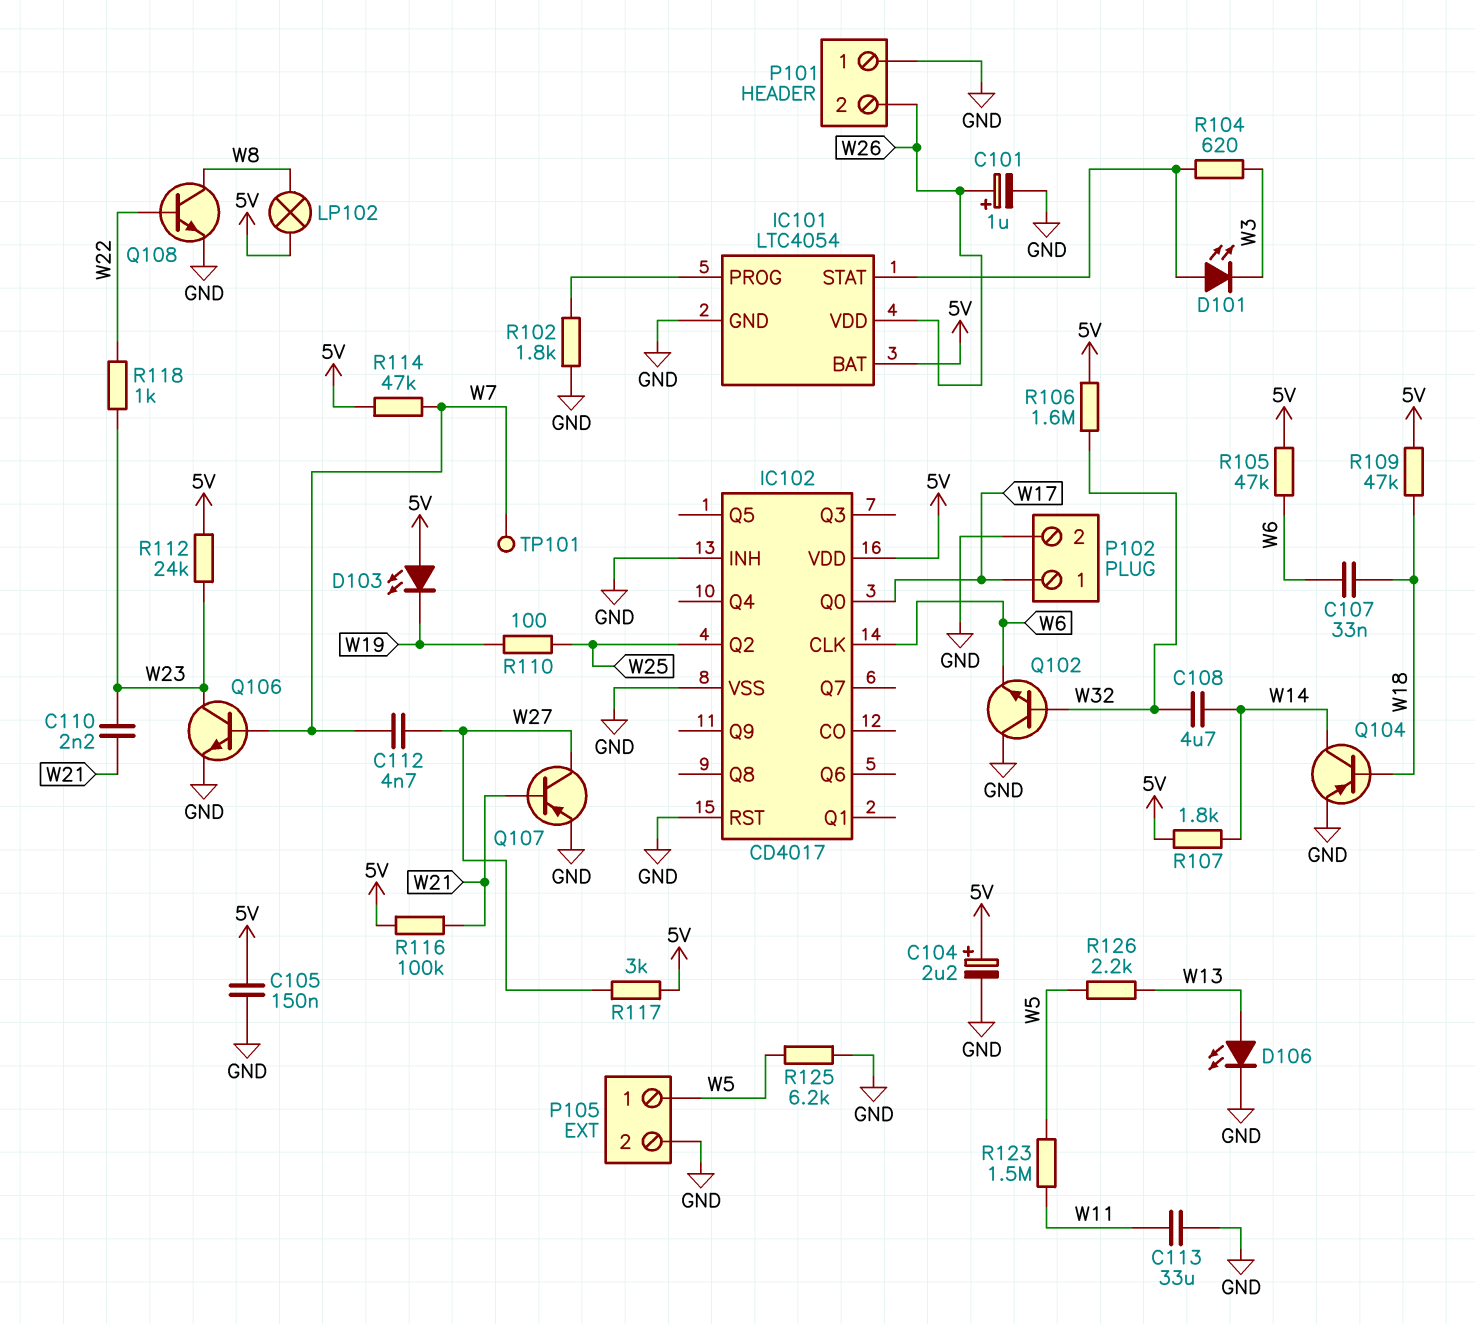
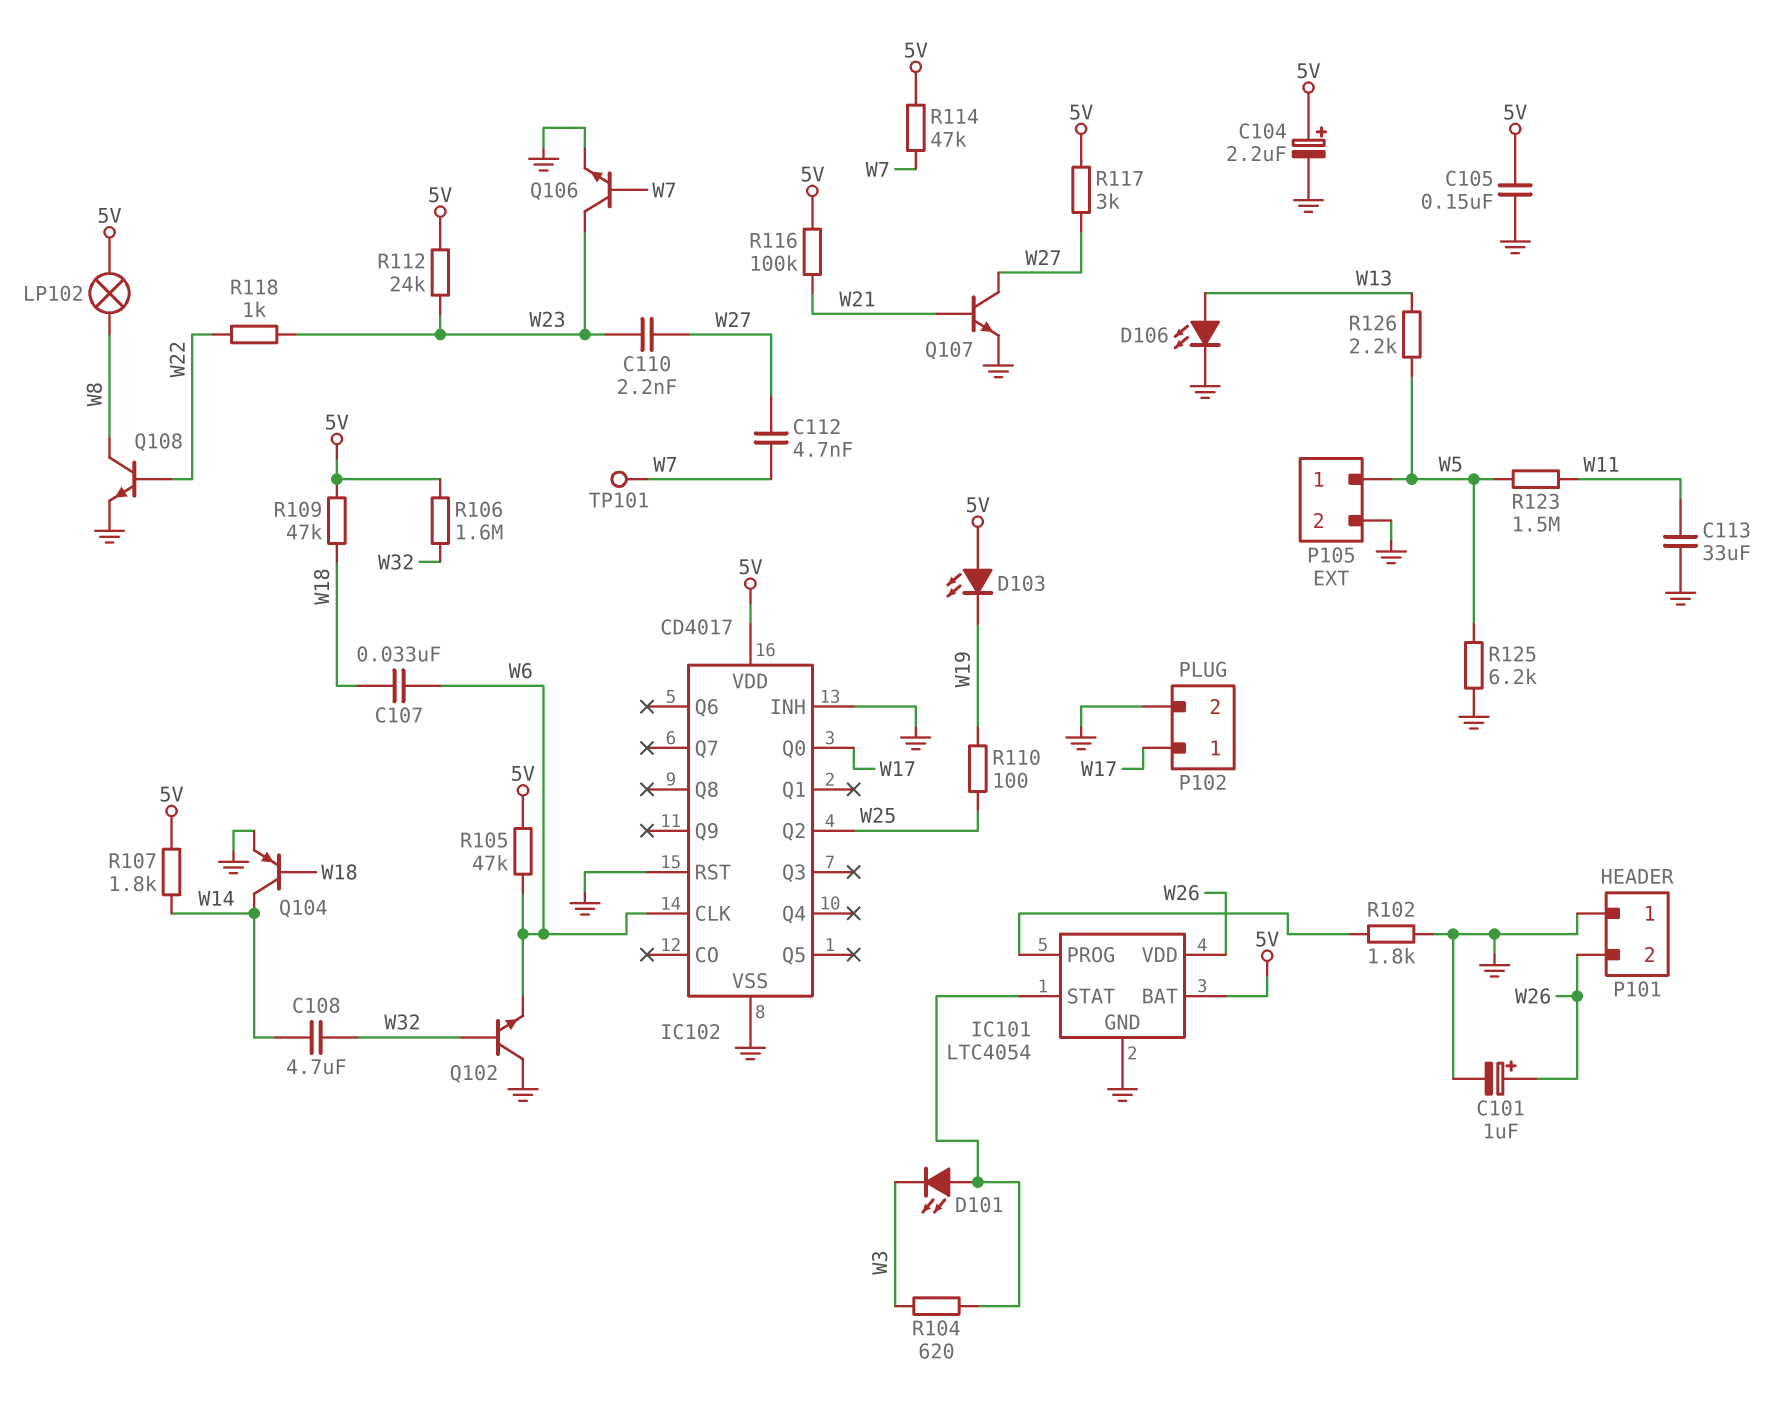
C110: 2.2nF (W21, W23) -> 2.2nF (W23, W27)
Q107: PNP (B W21, C W27, E GND) -> NPN (B W21, C W27, E GND)

